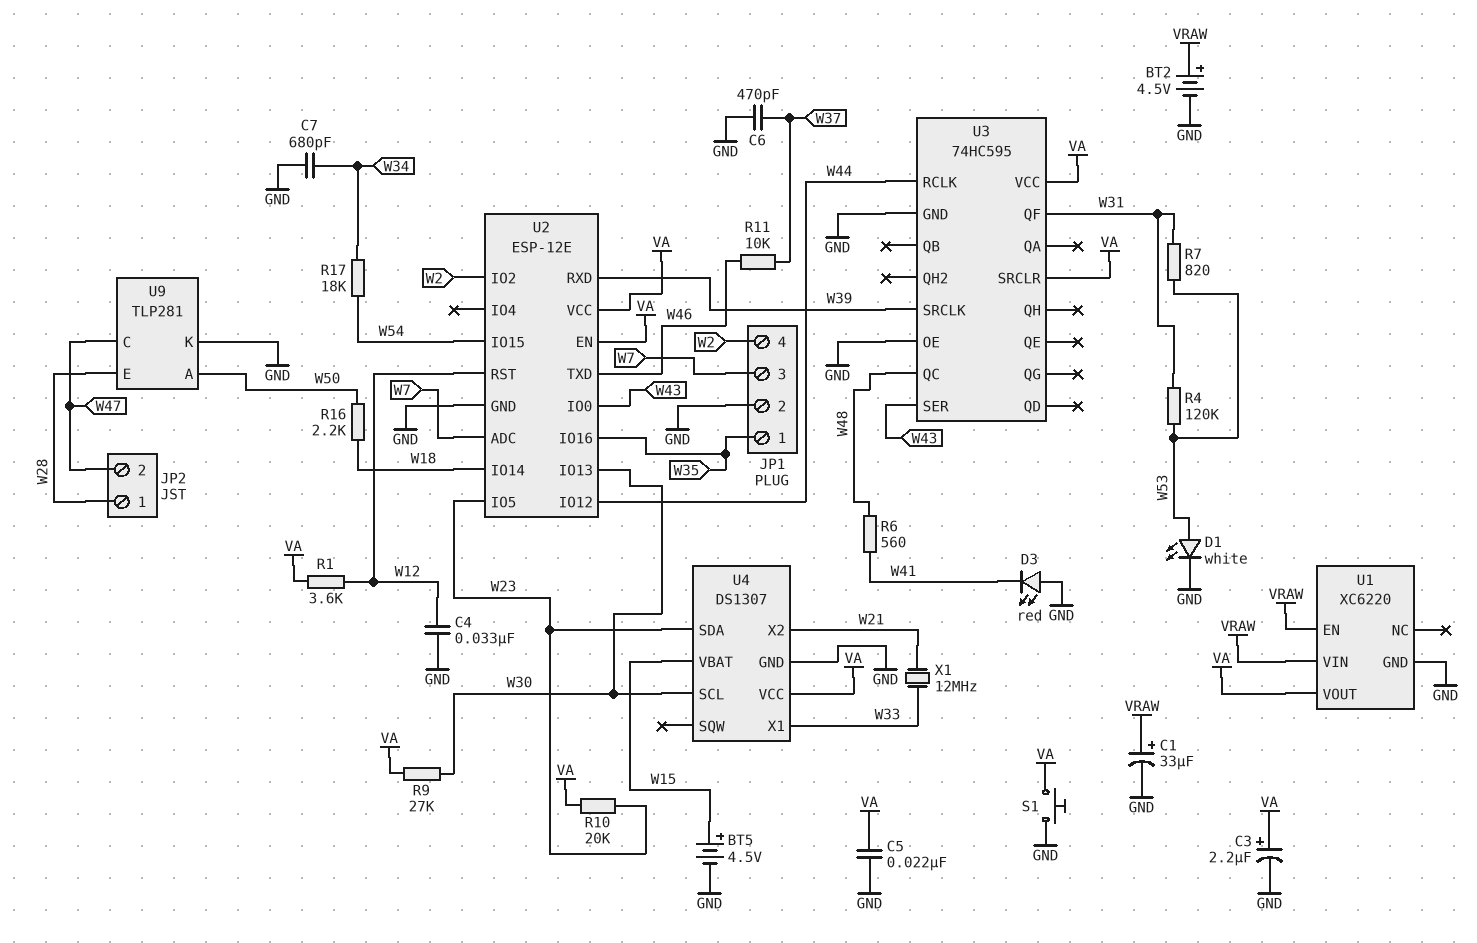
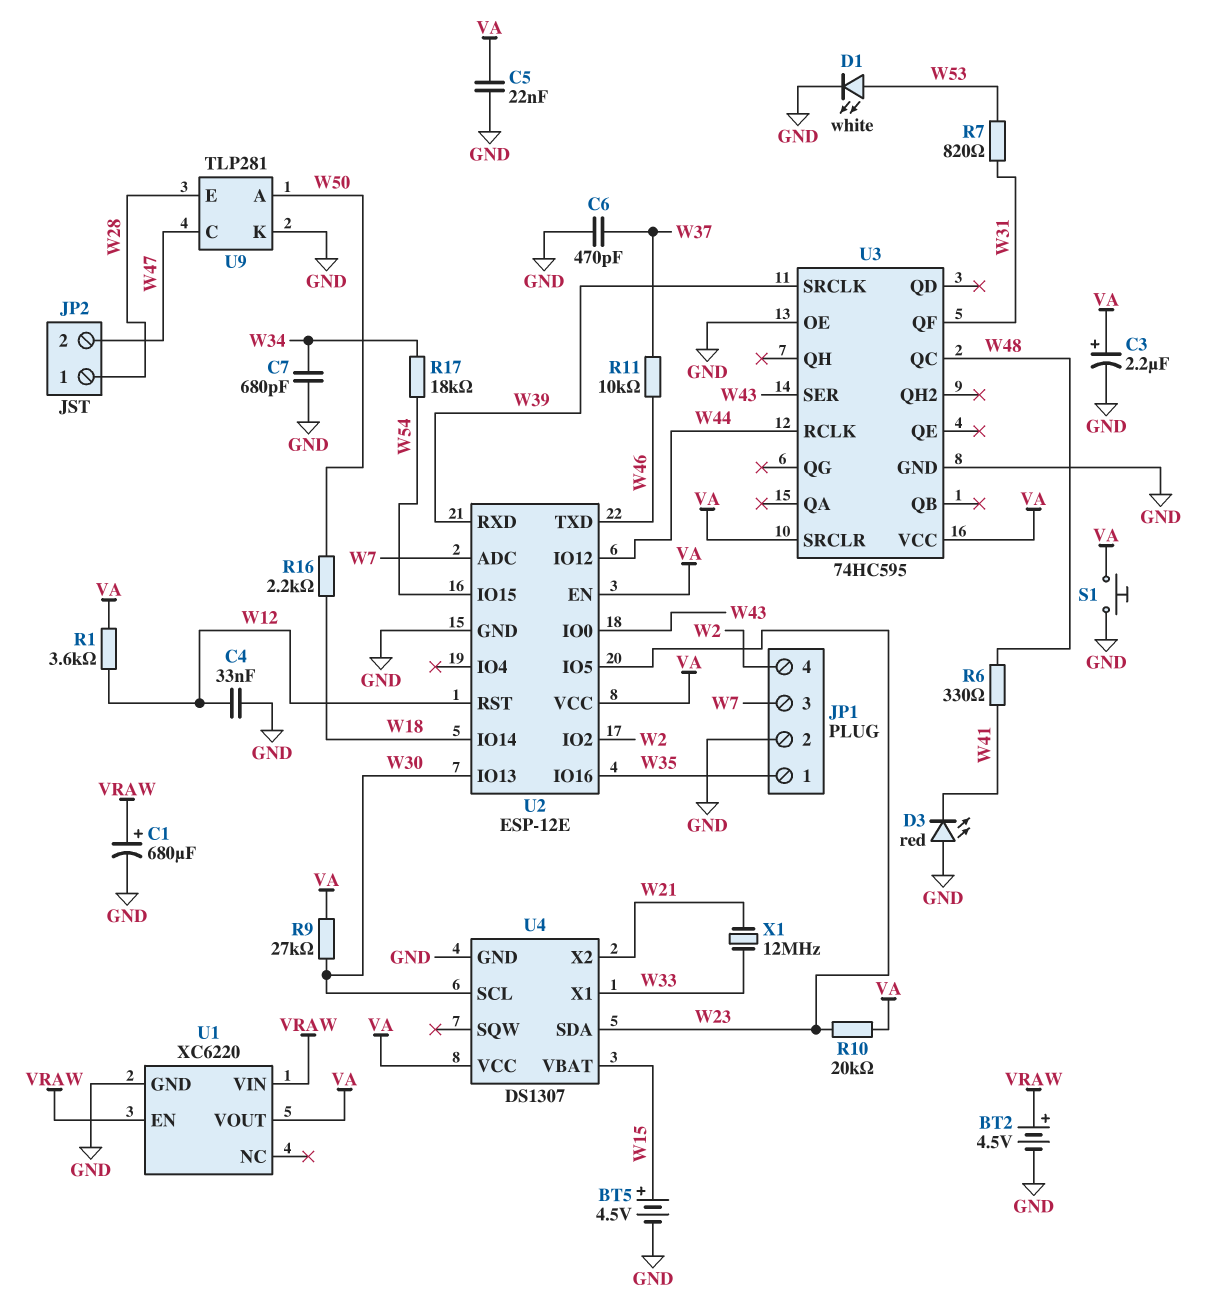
C1: 33uF (plus VRAW, minus GND) -> 680uF (plus VRAW, minus GND)
R4: 120k (W31, W53) -> none
R6: 560 (W41, W48) -> 330 (W41, W48)

